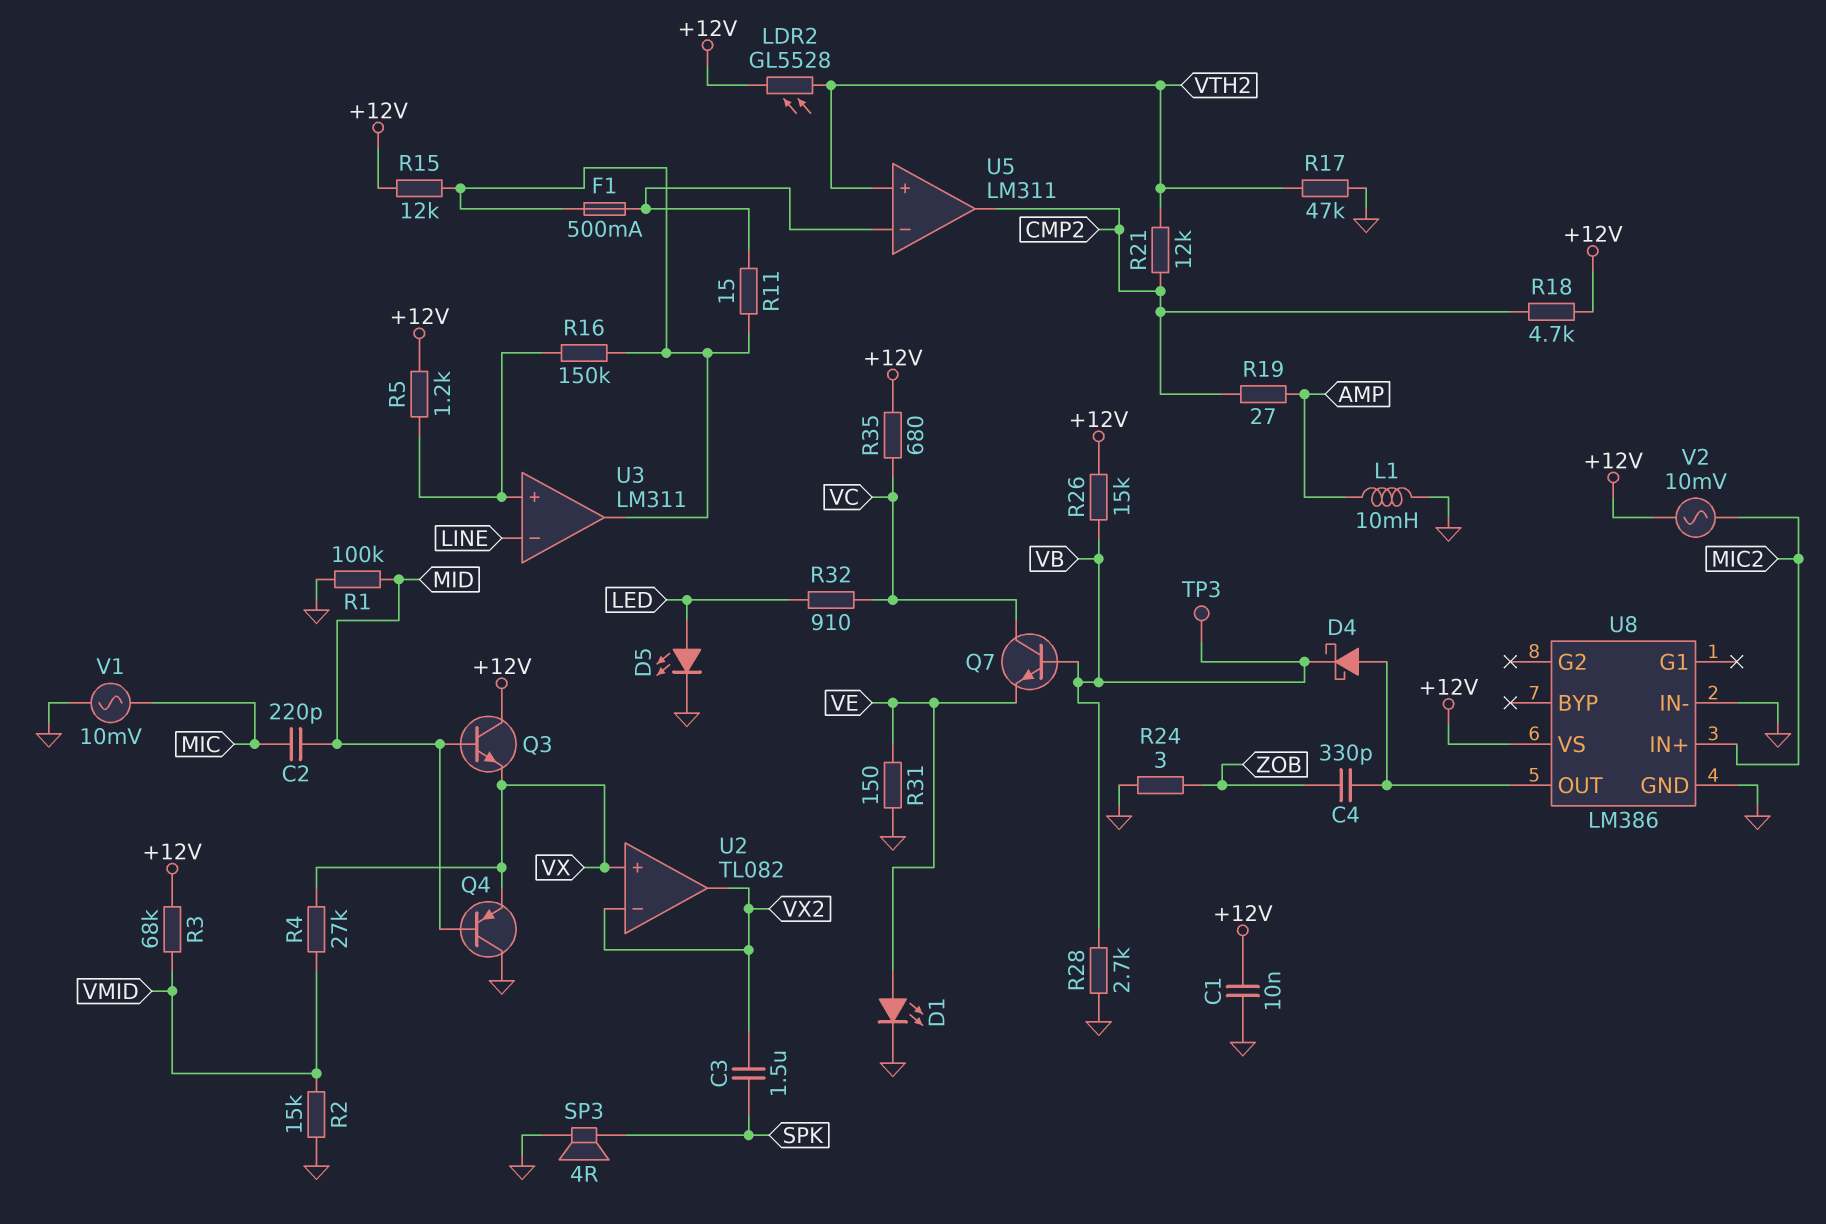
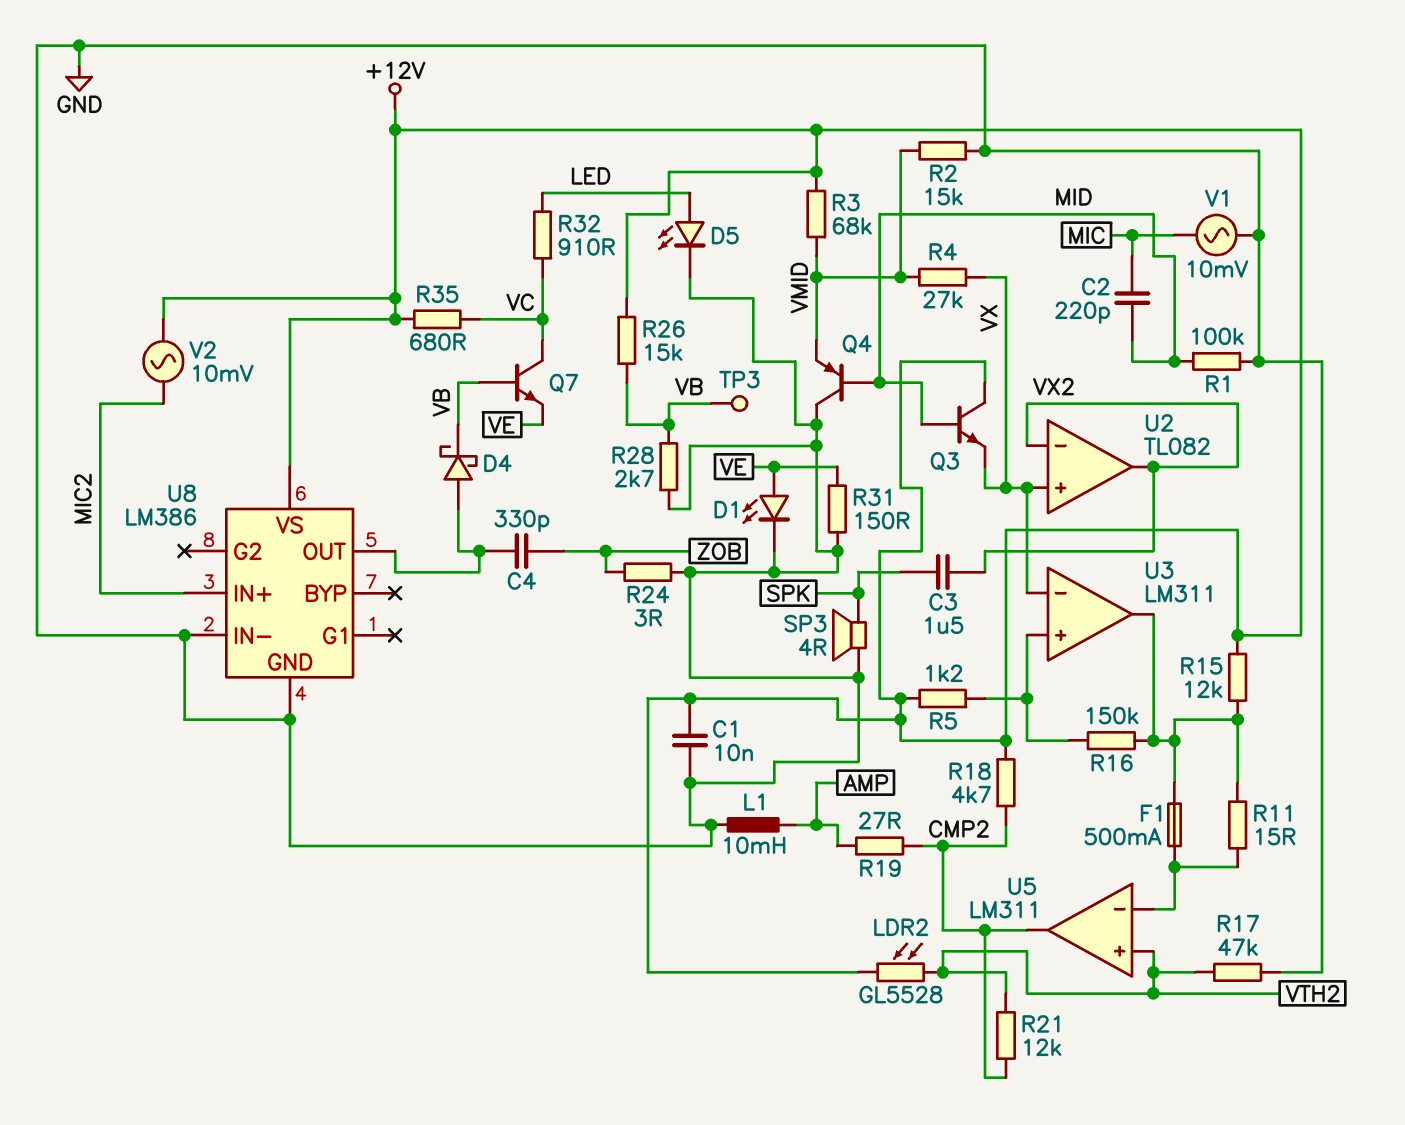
Q4: PNP (B MID, C GND, E VX) -> PNP (B MID, C GND, E VMID)
U3 pin in-: LINE -> VX

